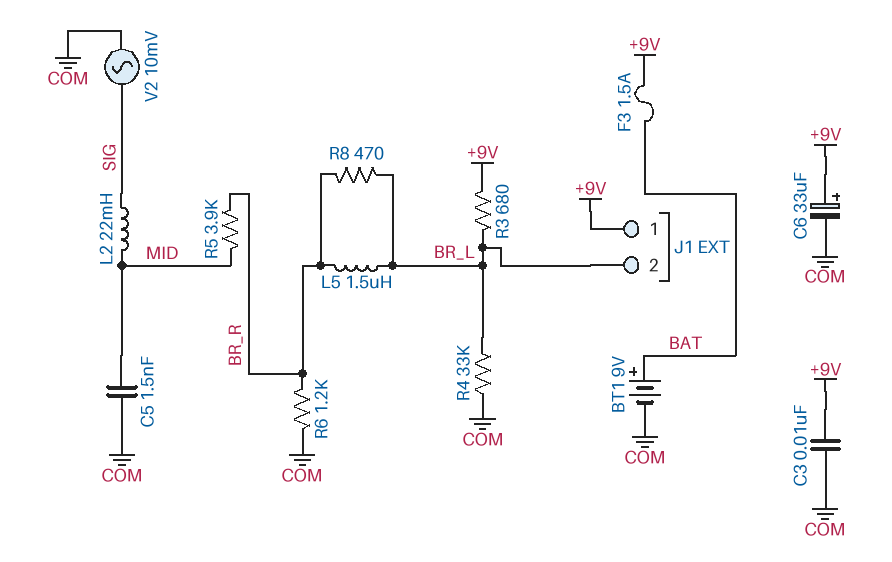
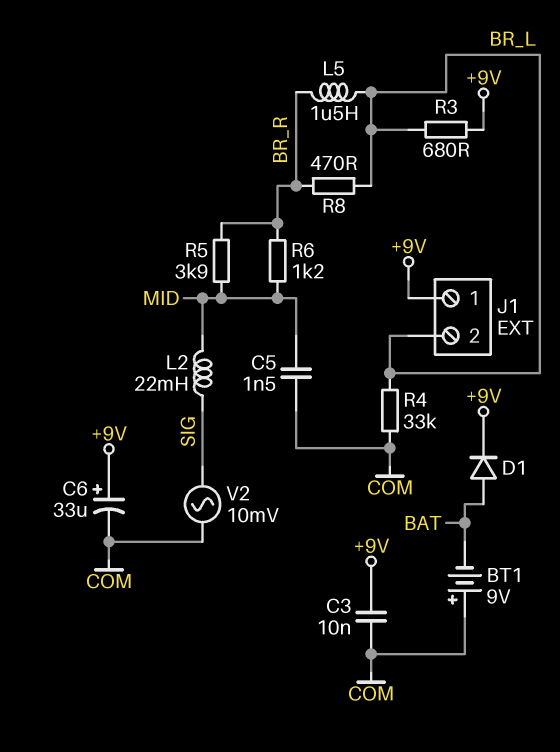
BT1: 9V (plus BAT, minus COM) -> 9V (plus COM, minus BAT)
D1: none -> diode (A BAT, K +9V)
F3: 1.5A (+9V, BAT) -> none
R6: 1.2k (BR_R, COM) -> 1.2k (BR_R, MID)

